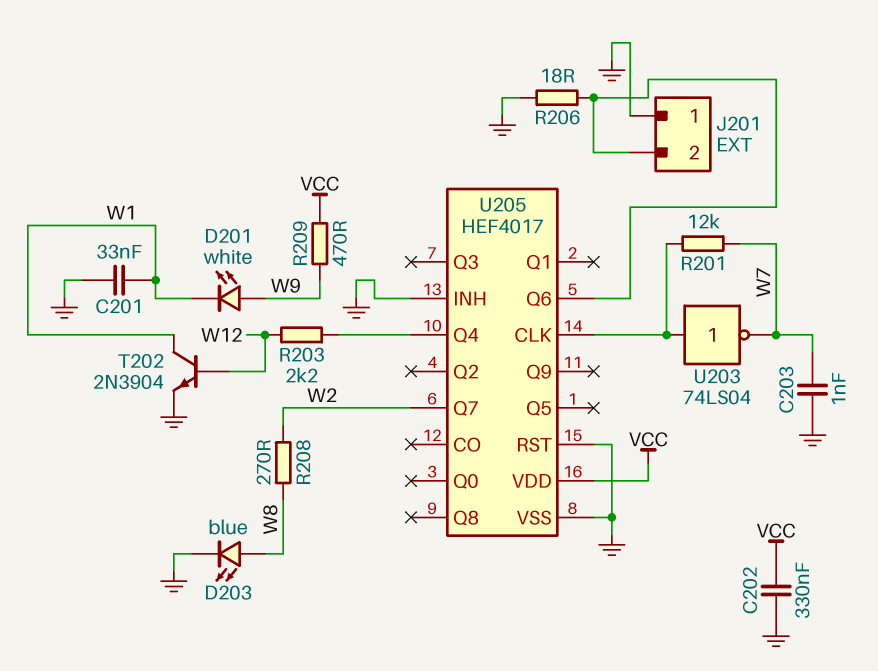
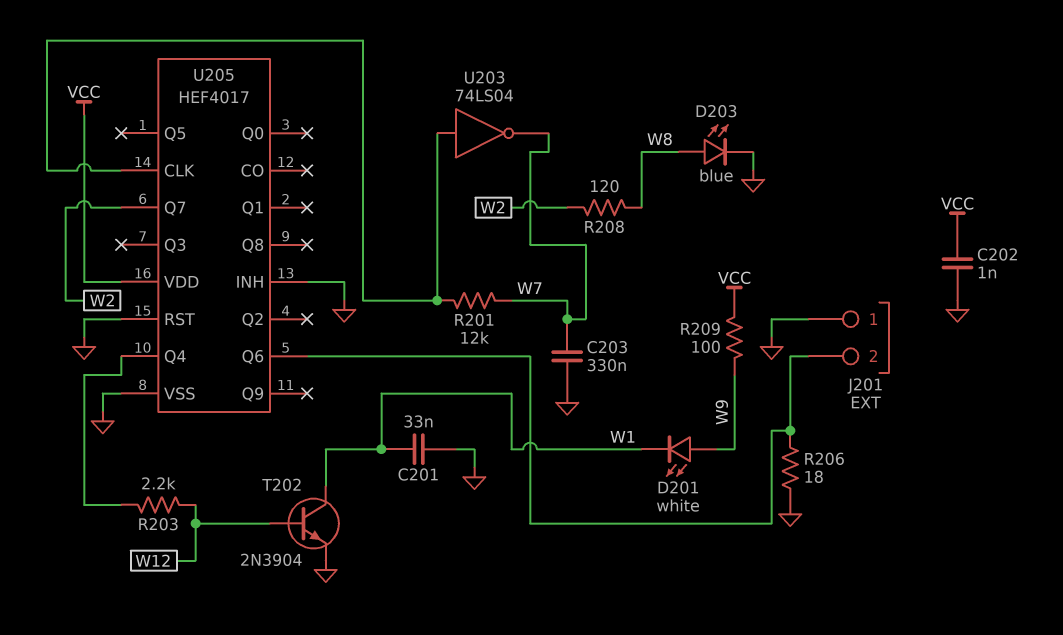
C202: 330nF (GND, VCC) -> 1nF (GND, VCC)
C203: 1nF (GND, W7) -> 330nF (GND, W7)
R208: 270 (W2, W8) -> 120 (W2, W8)
R209: 470 (VCC, W9) -> 100 (VCC, W9)

